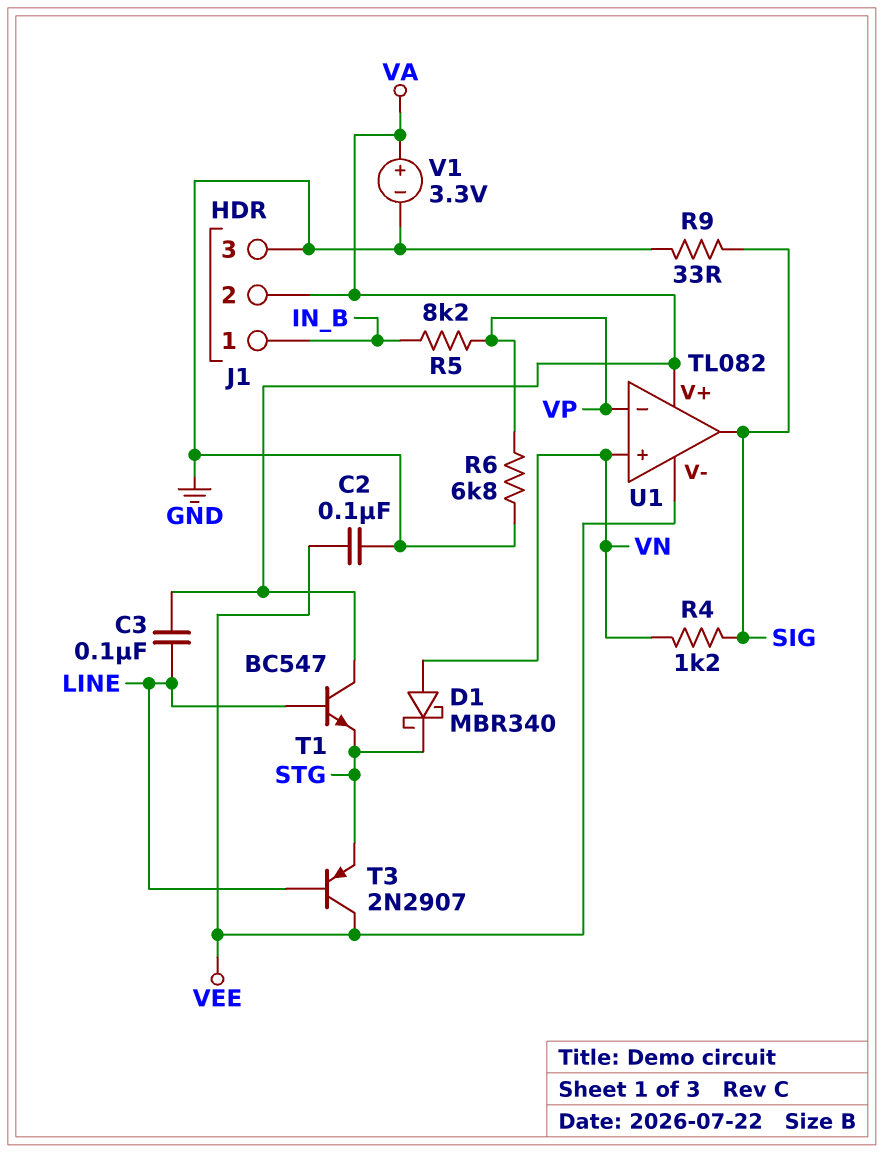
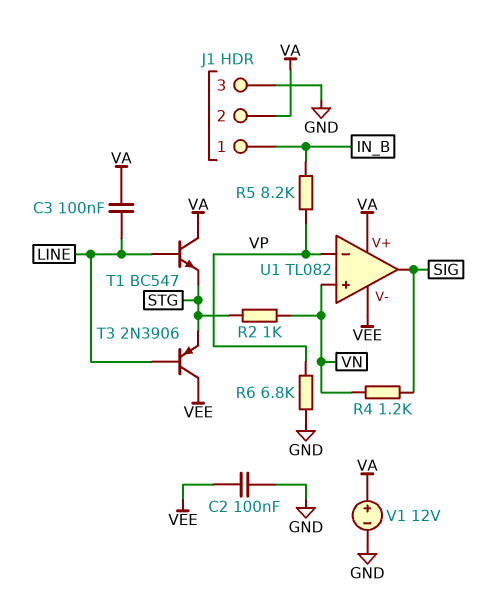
D1: schottky MBR340 (A VN, K STG) -> none
R2: none -> 1k (STG, VN)
R9: 33 (GND, SIG) -> none
T3: PNP 2N2907 (B LINE, C VEE, E STG) -> PNP 2N3906 (B LINE, C VEE, E STG)
V1: 3.3V (plus VA, minus GND) -> 12V (plus VA, minus GND)

